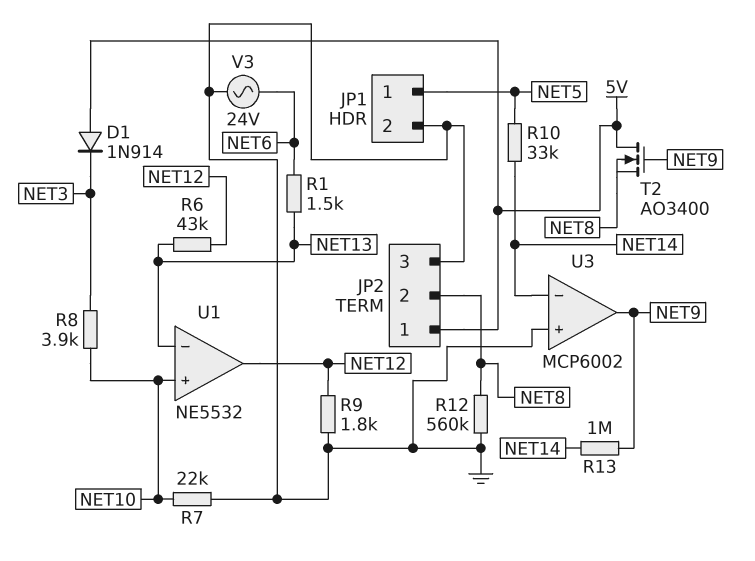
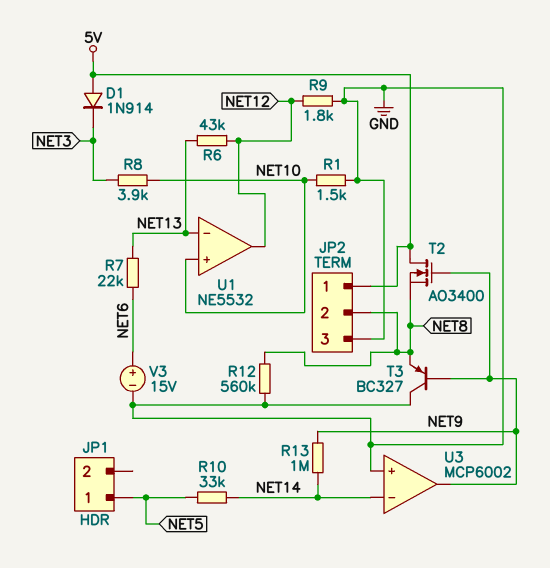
JP1 pin 2: GND -> none
R1: 1.5k (NET6, NET13) -> 1.5k (GND, NET10)
R7: 22k (GND, NET10) -> 22k (NET6, NET13)
T3: none -> PNP BC327 (B NET9, C GND, E NET8)
V3: AC 24V (GND, NET6) -> 15V (plus NET6, minus GND)

